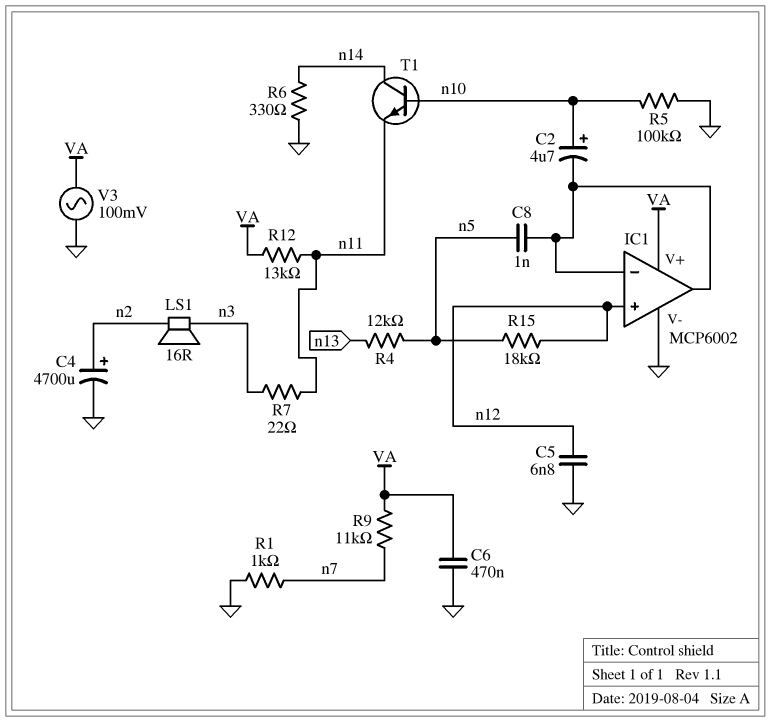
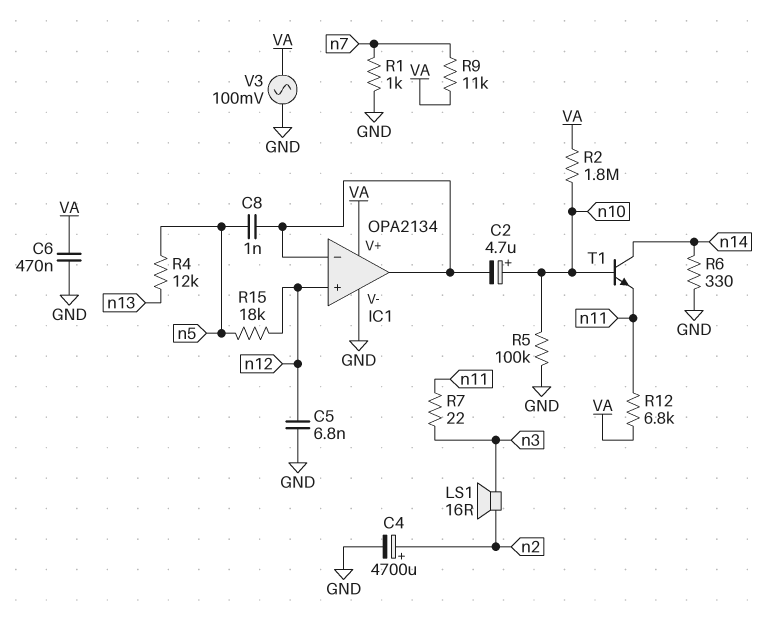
IC1: MCP6002 -> OPA2134
R2: none -> 1.8M (VA, n10)
R12: 13k (VA, n11) -> 6.8k (VA, n11)

